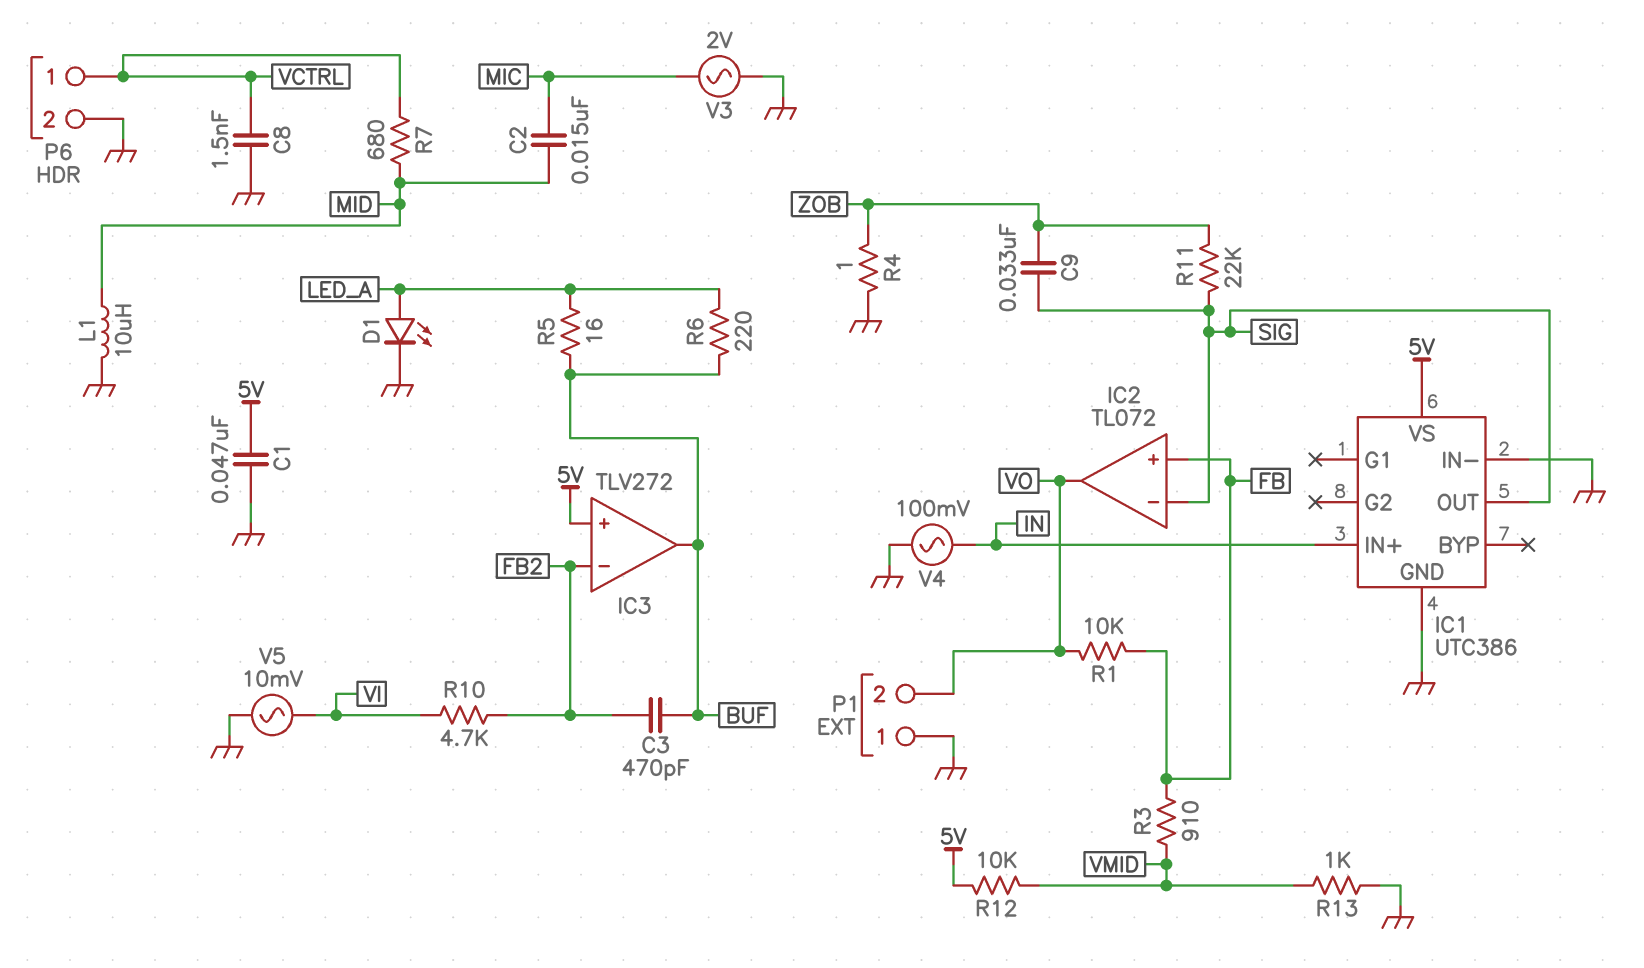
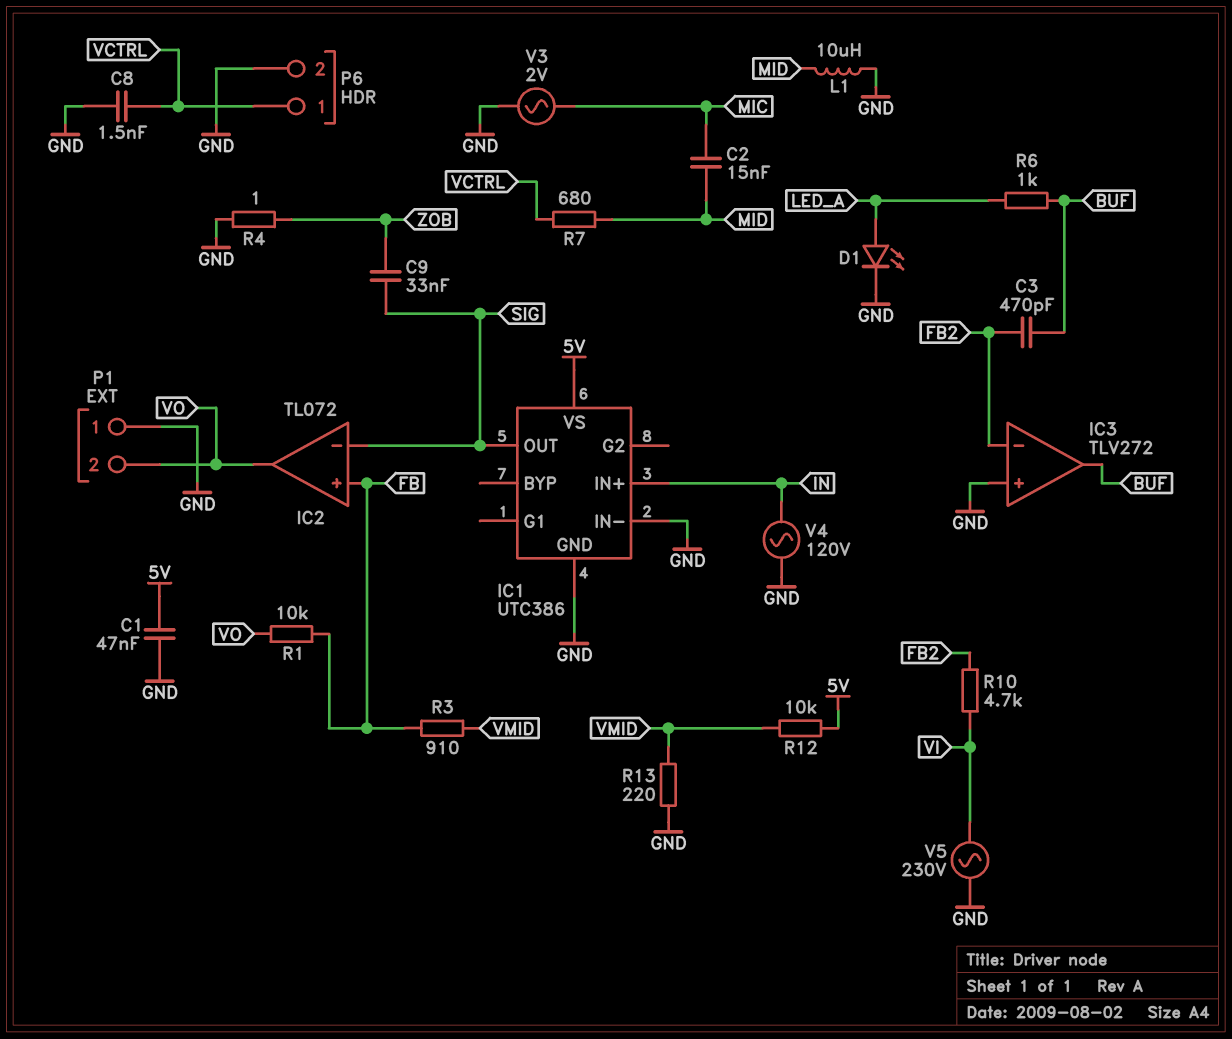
IC3 pin in+: 5V -> GND
R5: 16 (BUF, LED_A) -> none
R6: 220 (BUF, LED_A) -> 1k (BUF, LED_A)
R11: 22k (SIG, ZOB) -> none
R13: 1k (GND, VMID) -> 220 (GND, VMID)
V4: AC 100mV (GND, IN) -> AC 120V (GND, IN)
V5: AC 10mV (GND, VI) -> AC 230V (GND, VI)

